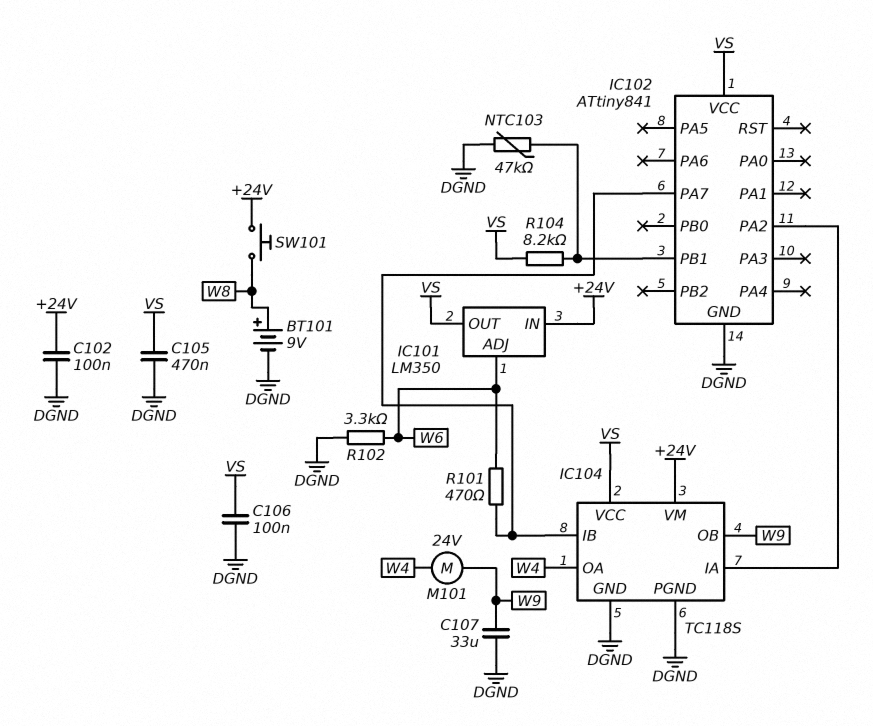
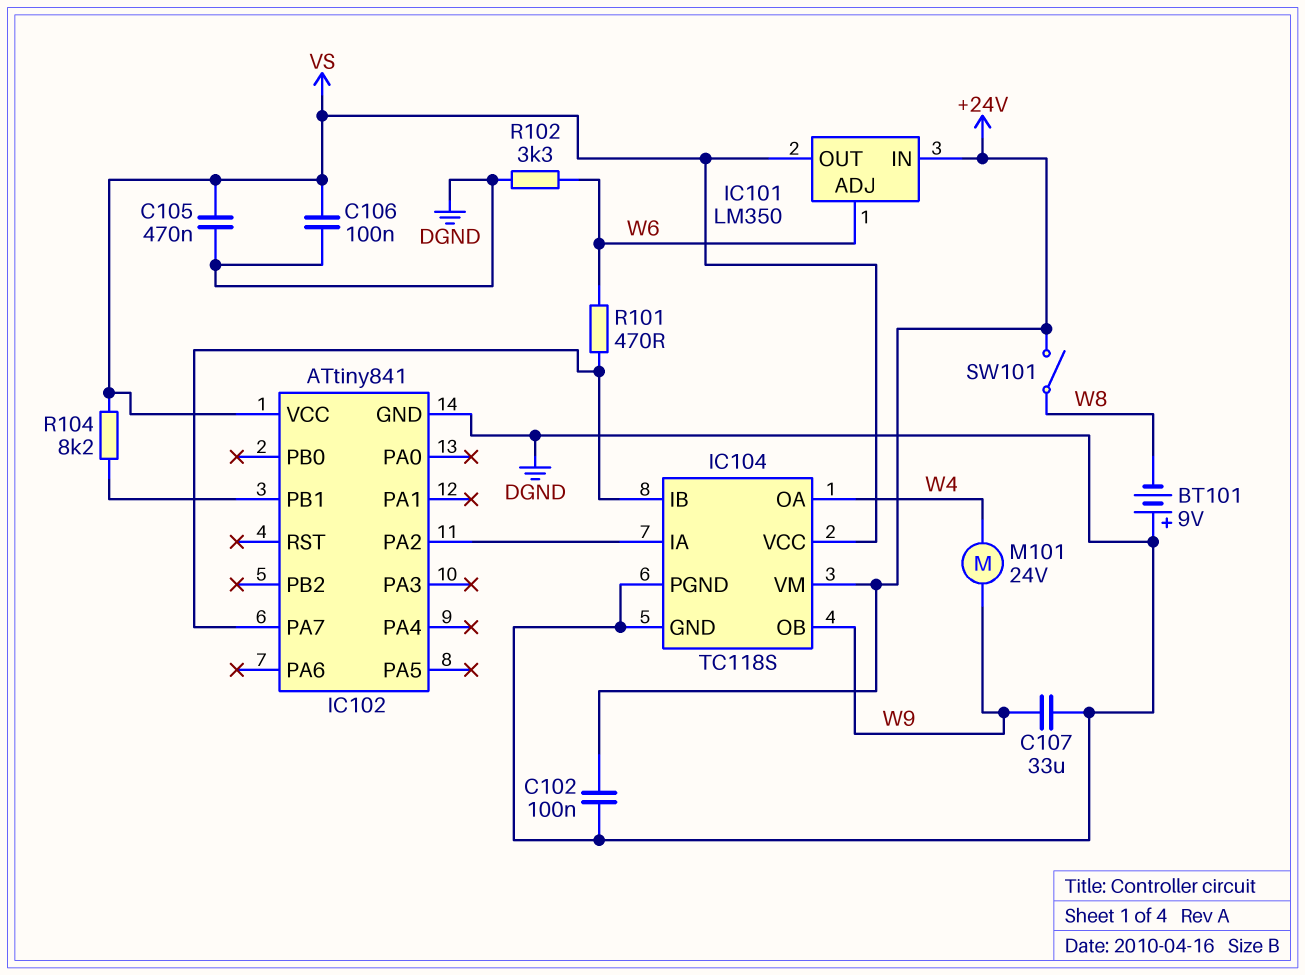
BT101: 9V (plus W8, minus DGND) -> 9V (plus DGND, minus W8)
NTC103: 47k (DGND, IC102/PB1) -> none
SW101: button (+24V, W8) -> switch (+24V, W8)

